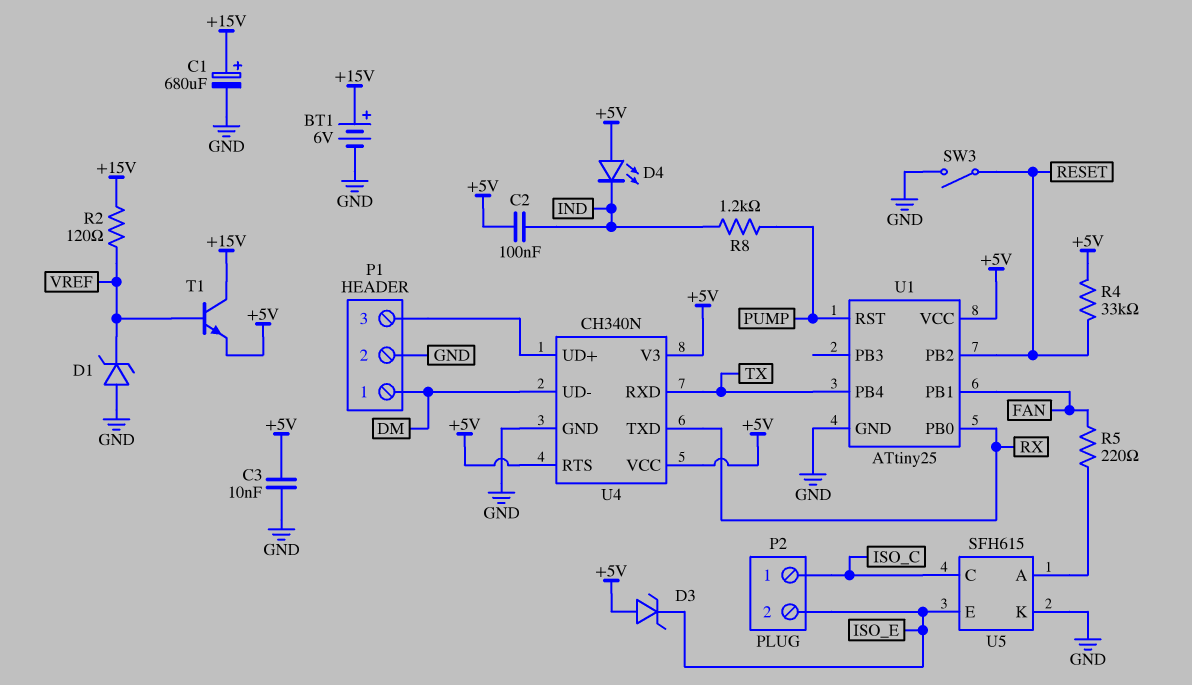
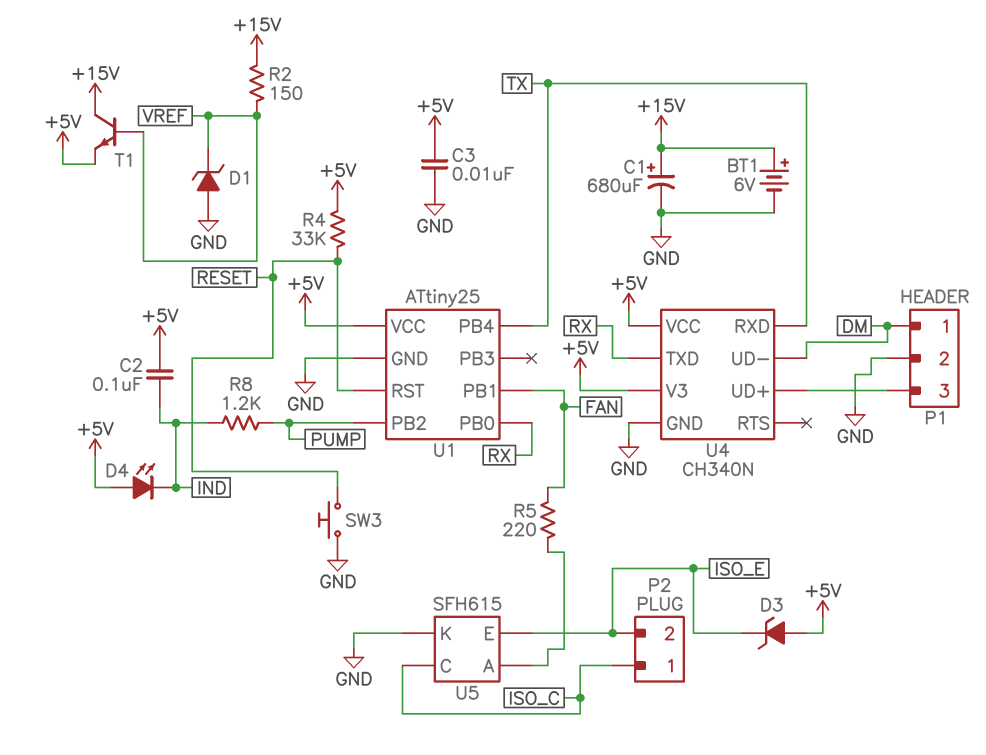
R2: 120 (+15V, VREF) -> 150 (+15V, VREF)
SW3: switch (GND, RESET) -> button (GND, RESET)
U1 pin PB2: RESET -> PUMP
U1 pin RST: PUMP -> RESET
U4 pin RTS: +5V -> none

